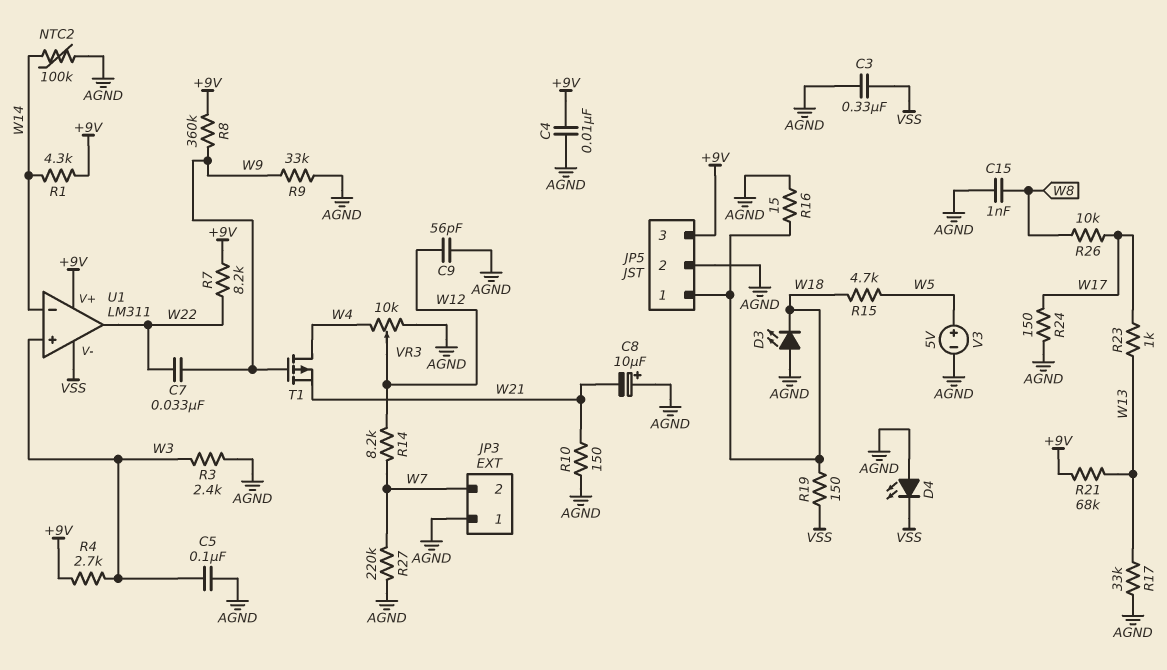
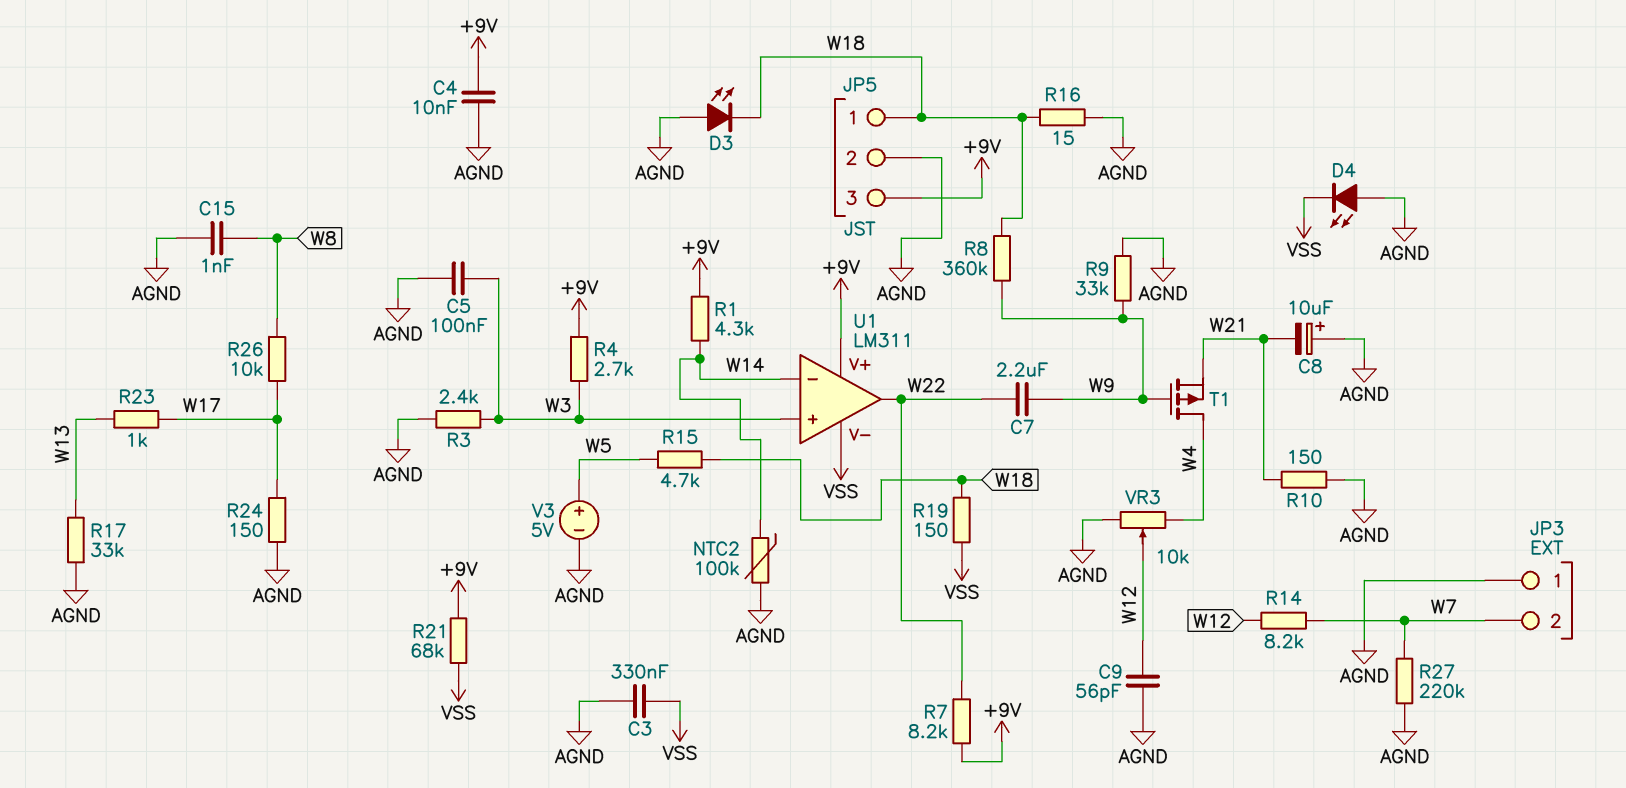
C7: 33nF (W9, W22) -> 2.2uF (W9, W22)
R8: 360k (+9V, W9) -> 360k (W9, W18)
R21: 68k (+9V, W13) -> 68k (+9V, VSS)

